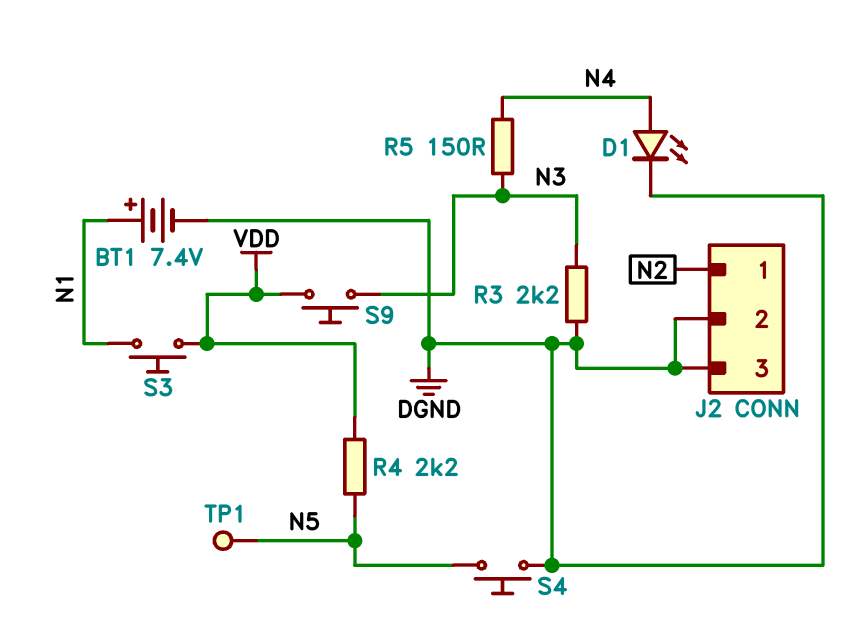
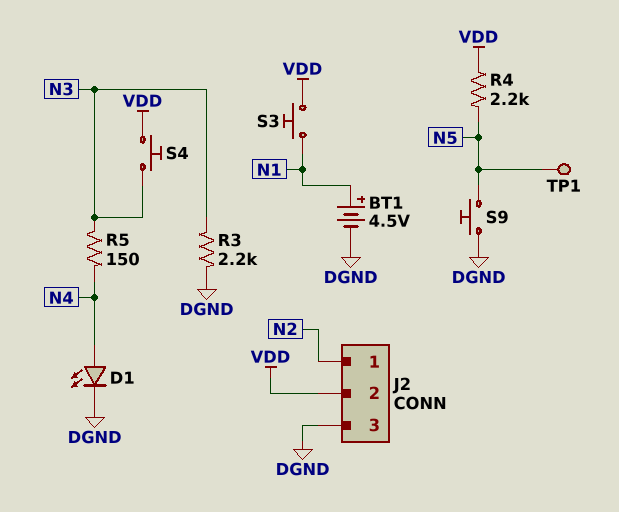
BT1: 7.4V (plus N1, minus DGND) -> 4.5V (plus N1, minus DGND)
J2 pin 2: DGND -> VDD
S4: button (DGND, N5) -> button (N3, VDD)
S9: button (N3, VDD) -> button (DGND, N5)

